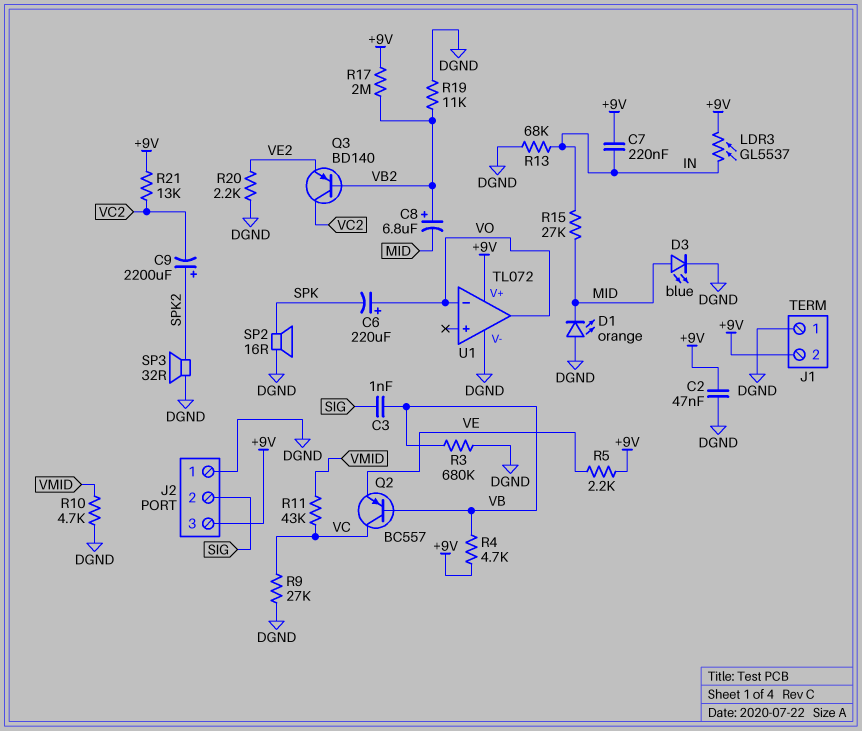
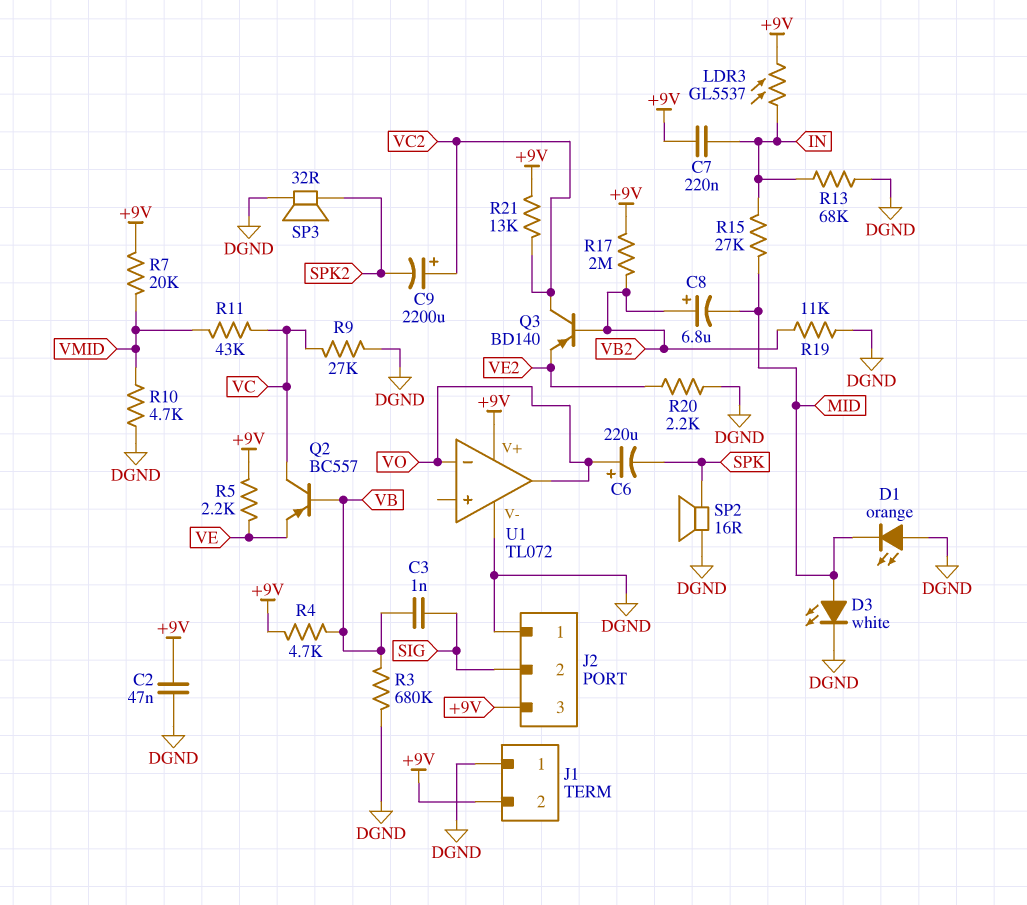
C9: 2200uF (plus SPK2, minus VC2) -> 2200uF (plus VC2, minus SPK2)
D3: LED blue (A MID, K DGND) -> LED white (A MID, K DGND)
R7: none -> 20k (+9V, VMID)

